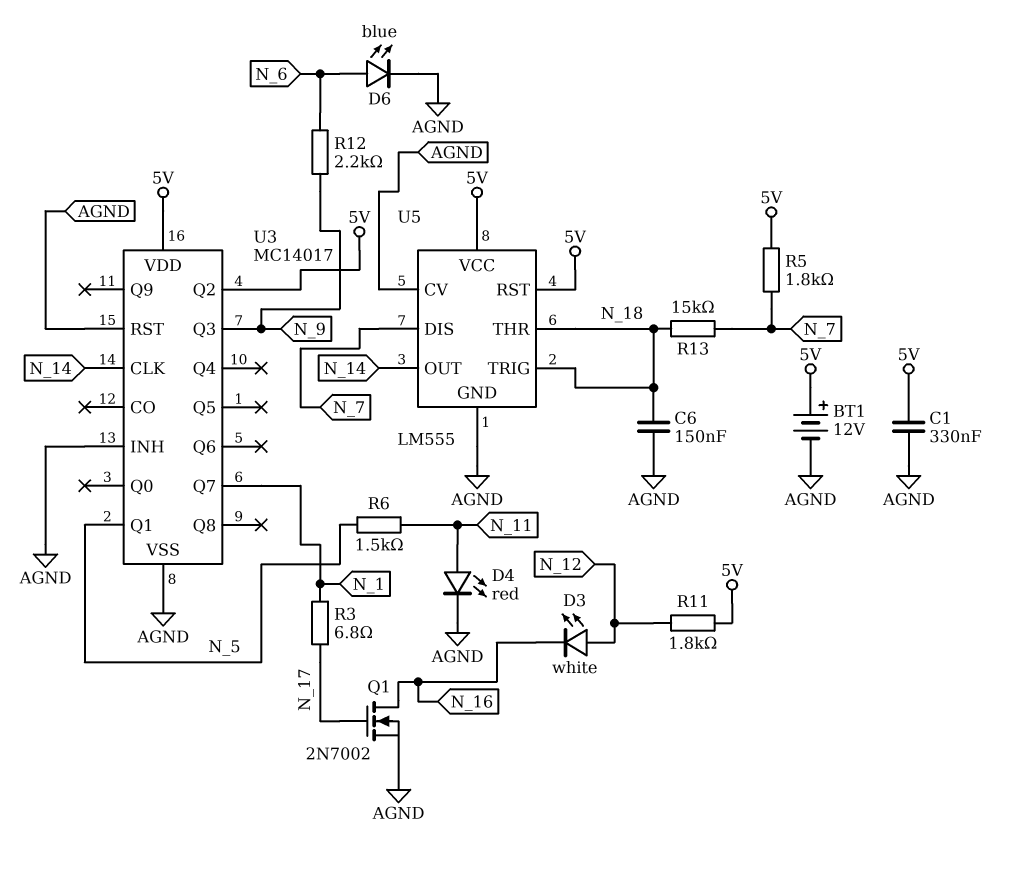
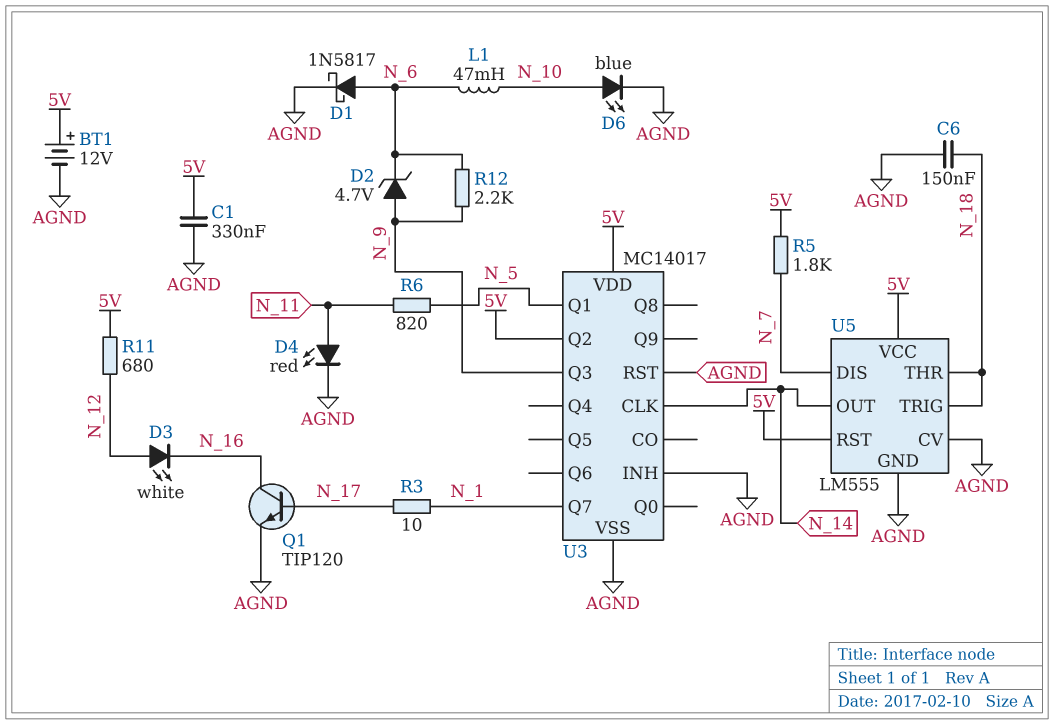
D1: none -> schottky 1N5817 (A N_6, K AGND)
D2: none -> zener 4.7V (A N_9, K N_6)
D6: LED blue (A N_6, K AGND) -> LED blue (A N_10, K AGND)
L1: none -> 47mH (N_6, N_10)
Q1: NMOS 2N7002 (G N_17, D N_16, S AGND) -> NPN TIP120 (B N_17, C N_16, E AGND)
R3: 6.8 (N_1, N_17) -> 10 (N_1, N_17)
R6: 1.5k (N_5, N_11) -> 820 (N_5, N_11)
R11: 1.8k (5V, N_12) -> 680 (5V, N_12)
R13: 15k (N_7, N_18) -> none

